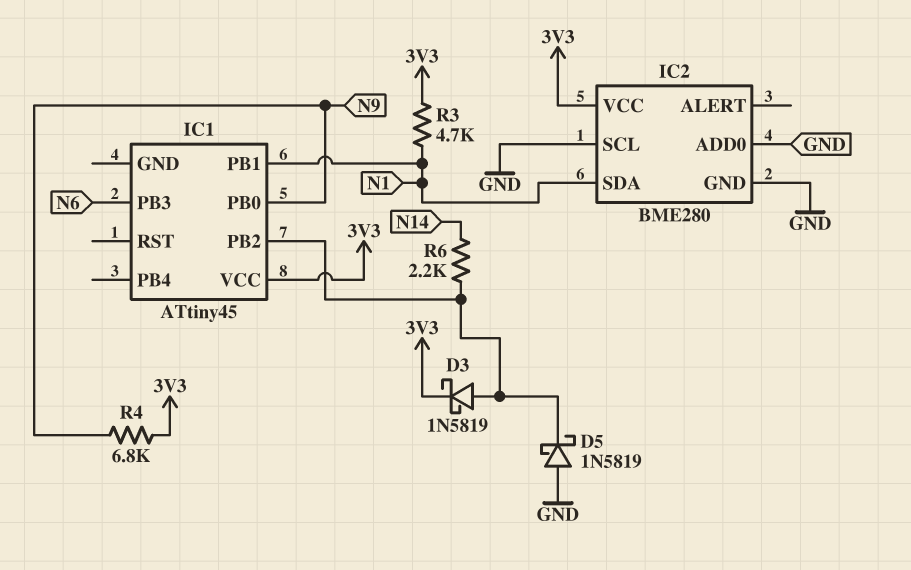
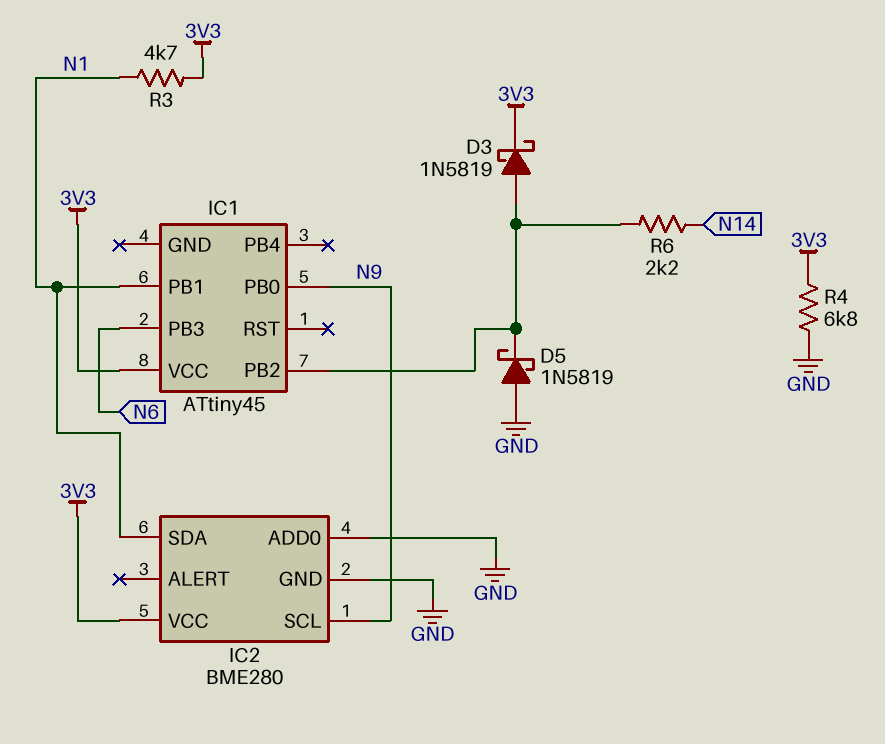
IC2 pin SCL: GND -> N9
R4: 6.8k (3V3, N9) -> 6.8k (3V3, GND)

